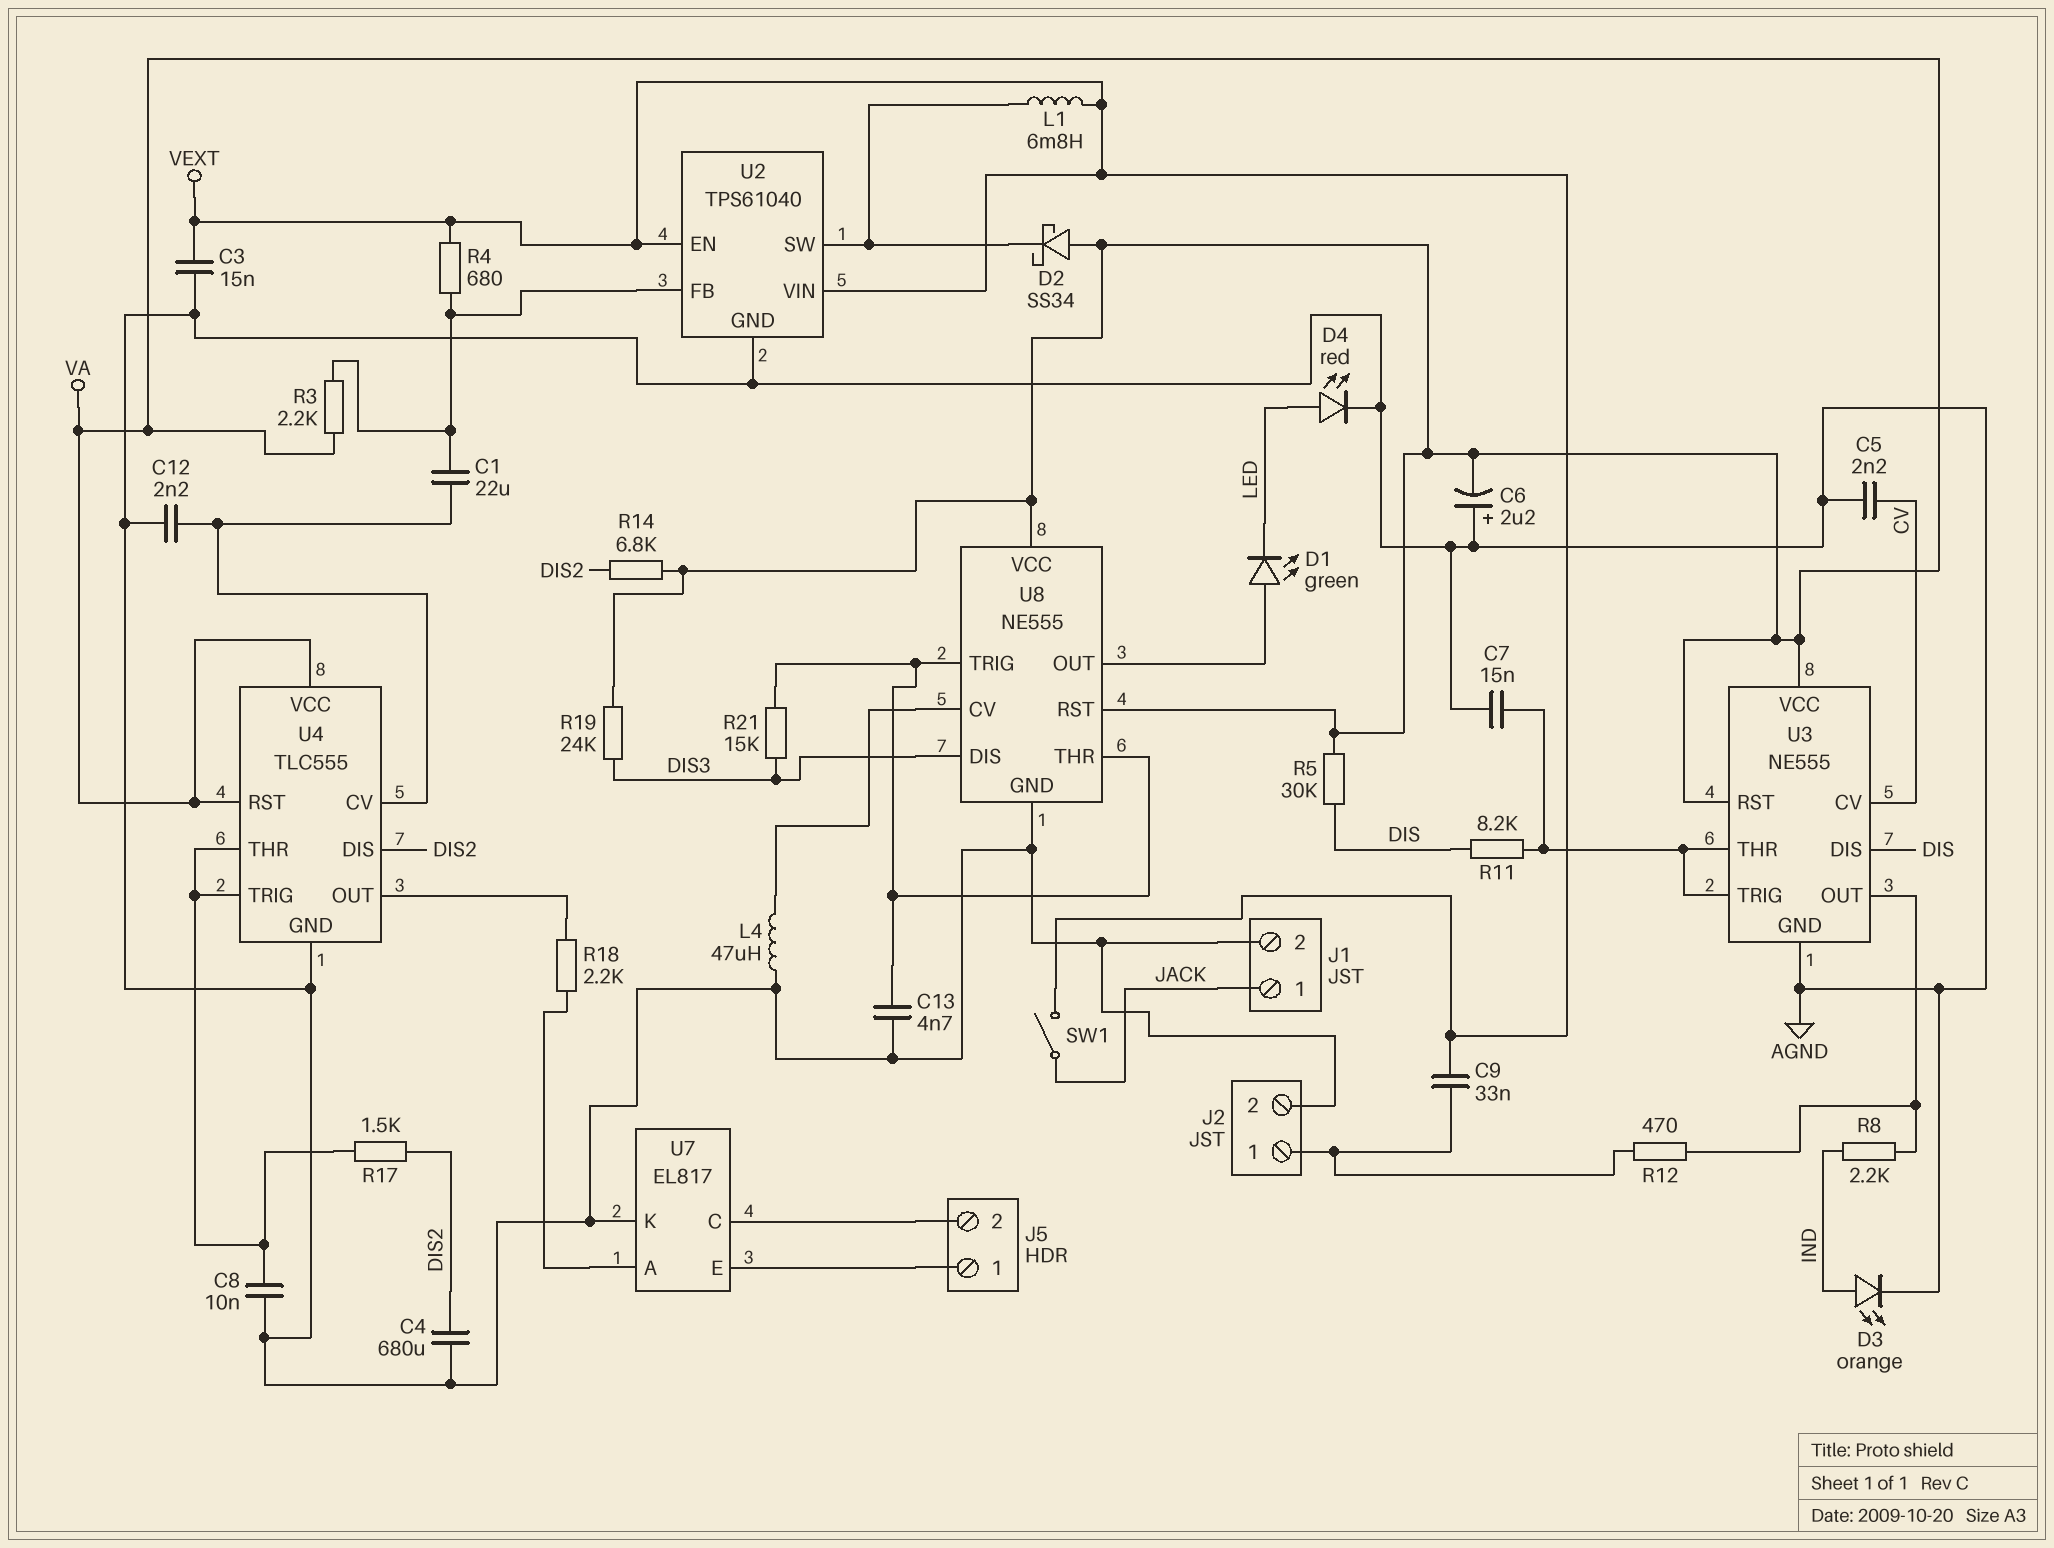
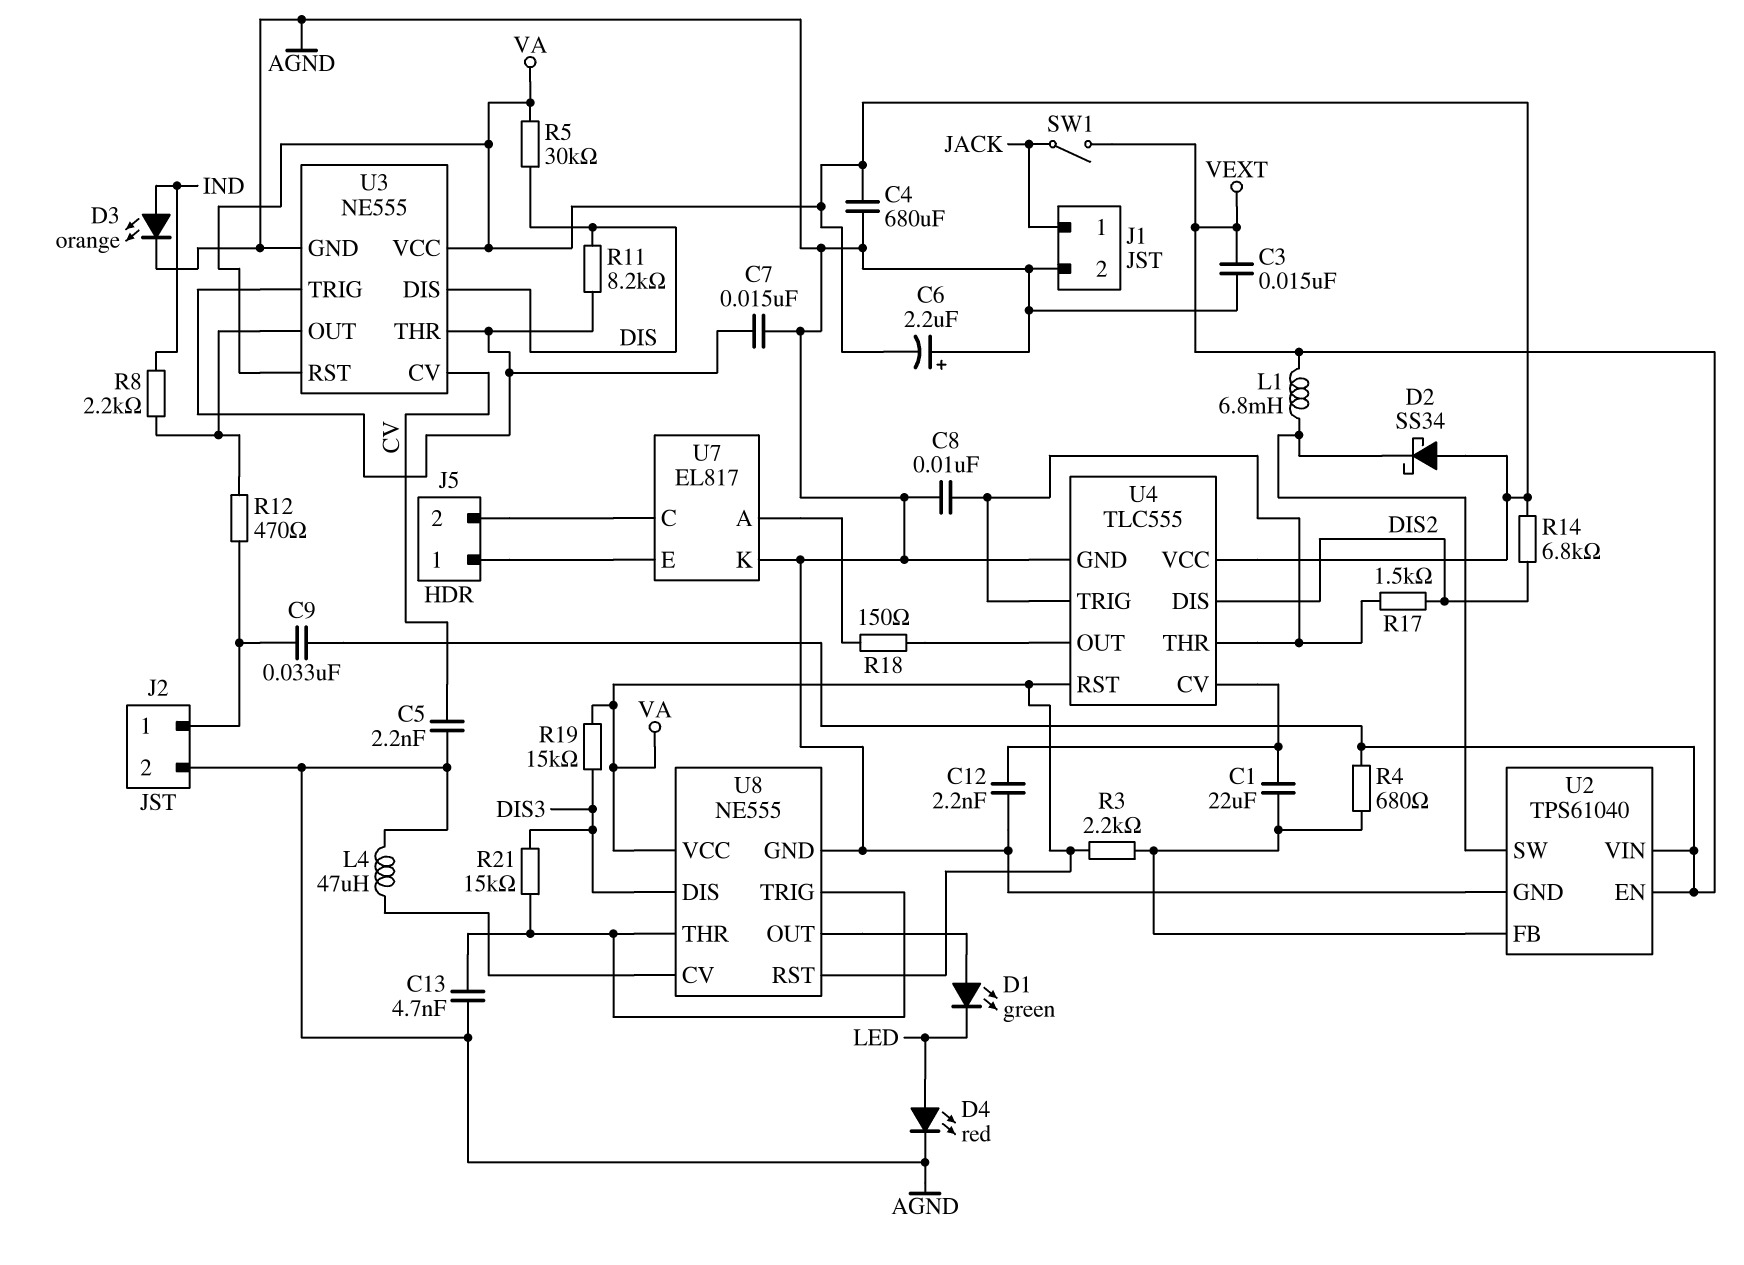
C4: 680uF (AGND, DIS2) -> 680uF (AGND, VA)
R18: 2.2k (U4/OUT, U7/A) -> 150 (U4/OUT, U7/A)
R19: 24k (DIS3, VA) -> 15k (DIS3, VA)

